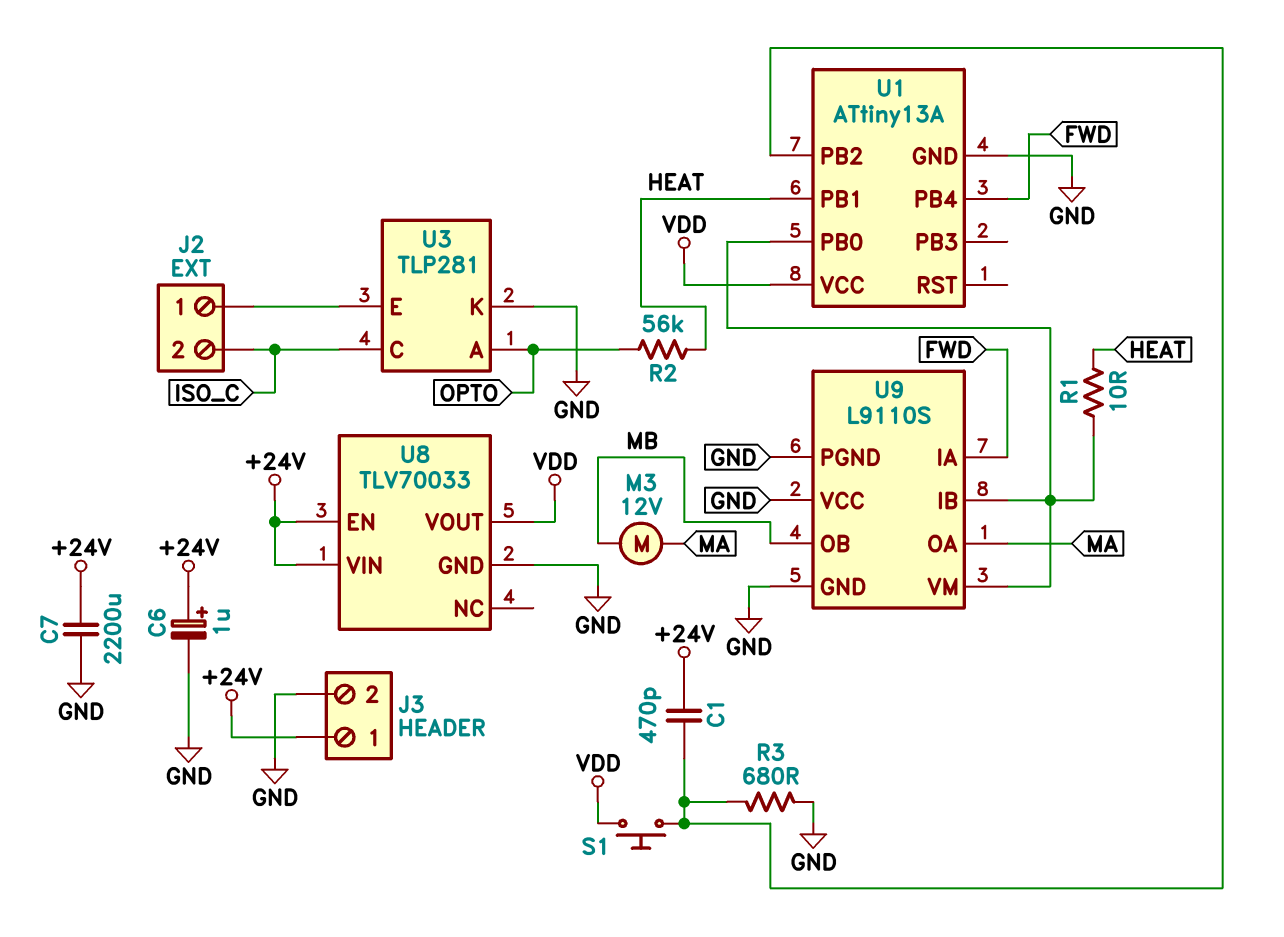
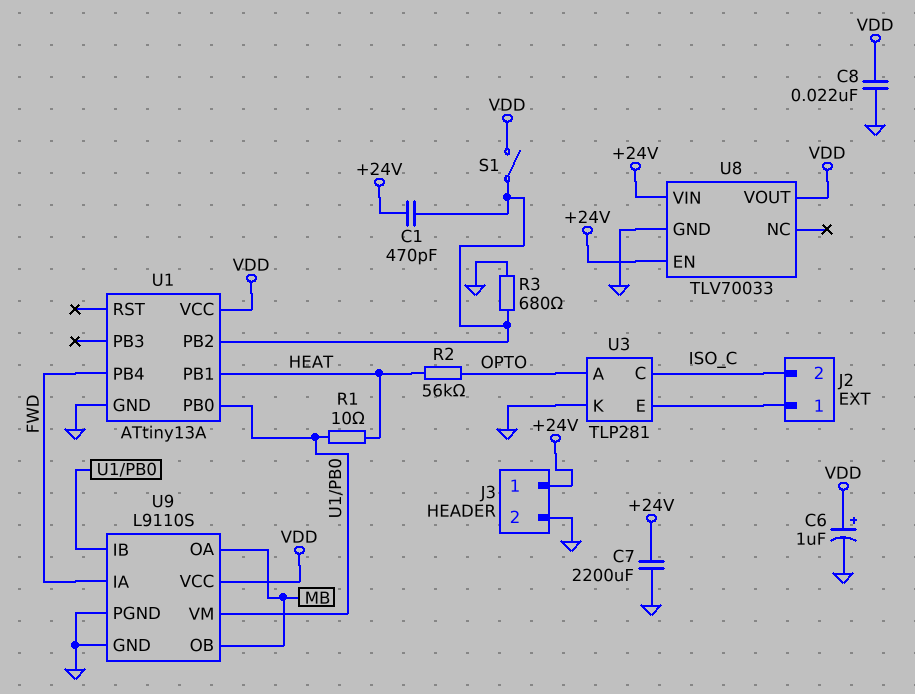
C6: 1uF (plus +24V, minus GND) -> 1uF (plus VDD, minus GND)
C8: none -> 22nF (GND, VDD)
M3: motor 12V (MA, MB) -> none
S1: button (U1/PB2, VDD) -> switch (U1/PB2, VDD)
U9 pin OA: MA -> MB
U9 pin VCC: GND -> VDD

